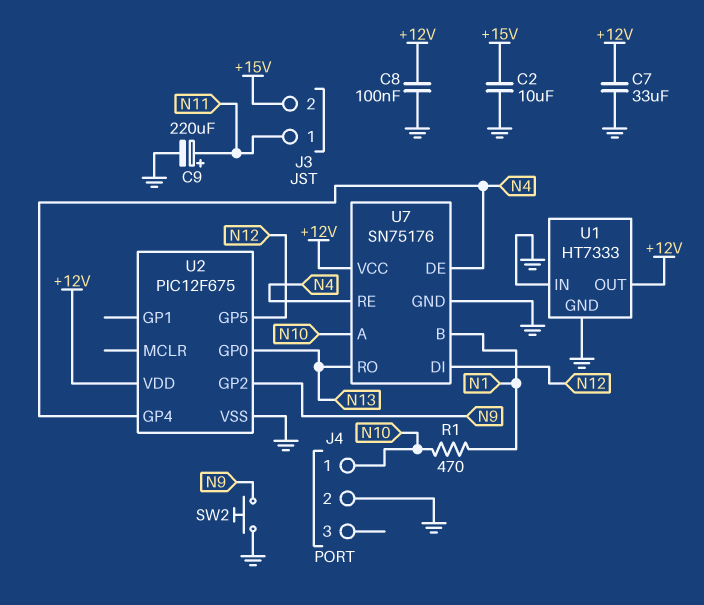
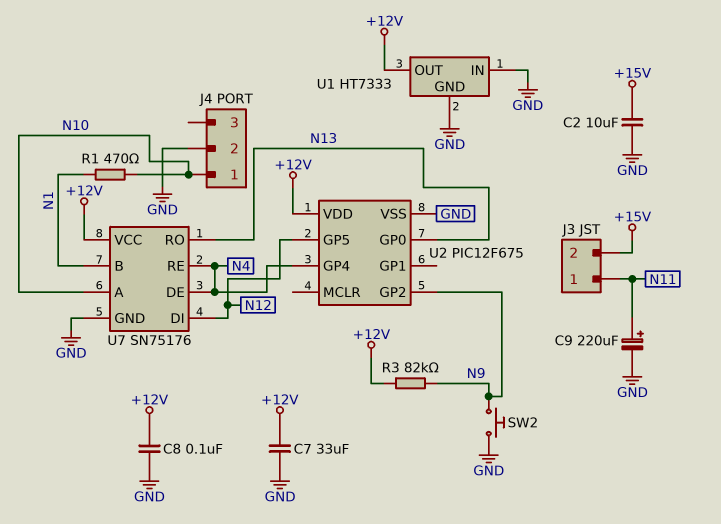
R3: none -> 82k (+12V, N9)

